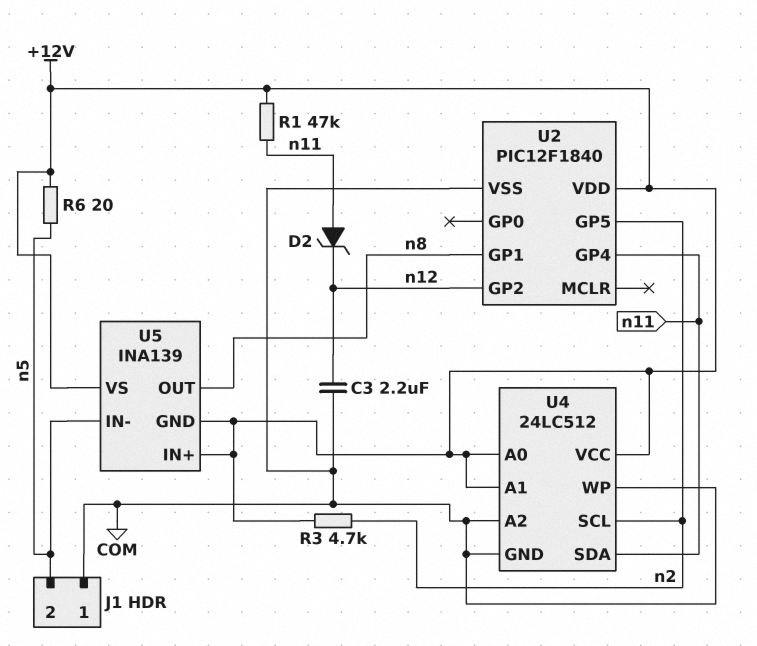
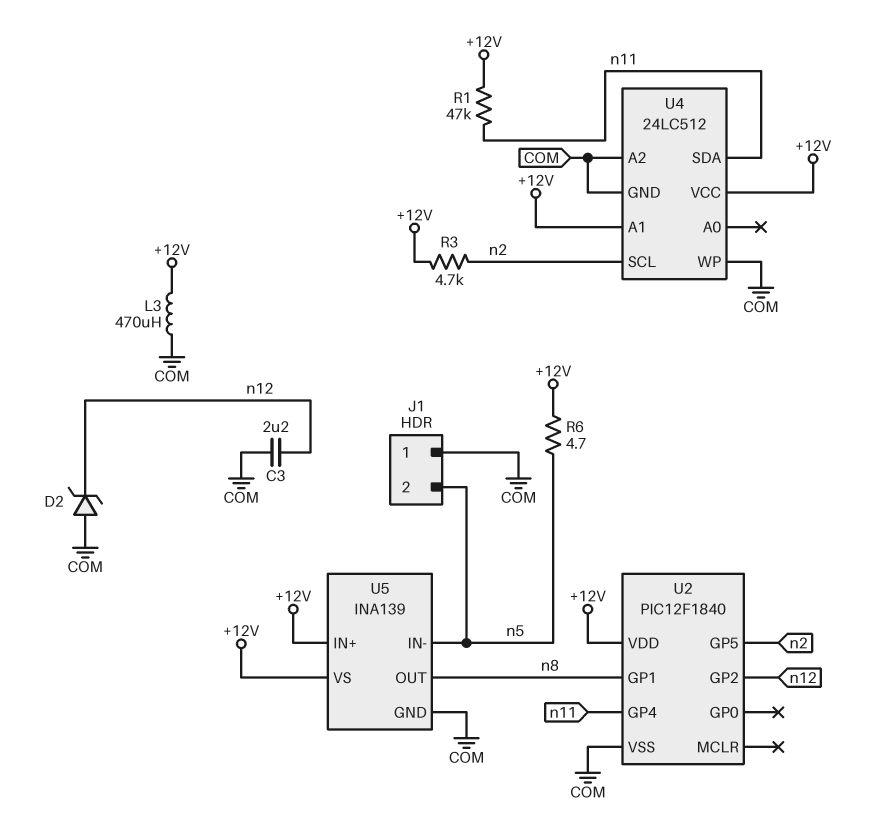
D2: zener (A n11, K n12) -> zener (A COM, K n12)
L3: none -> 470uH (+12V, COM)
R6: 20 (+12V, n5) -> 4.7 (+12V, n5)
U4 pin A0: +12V -> none
U5 pin GND: +12V -> COM

